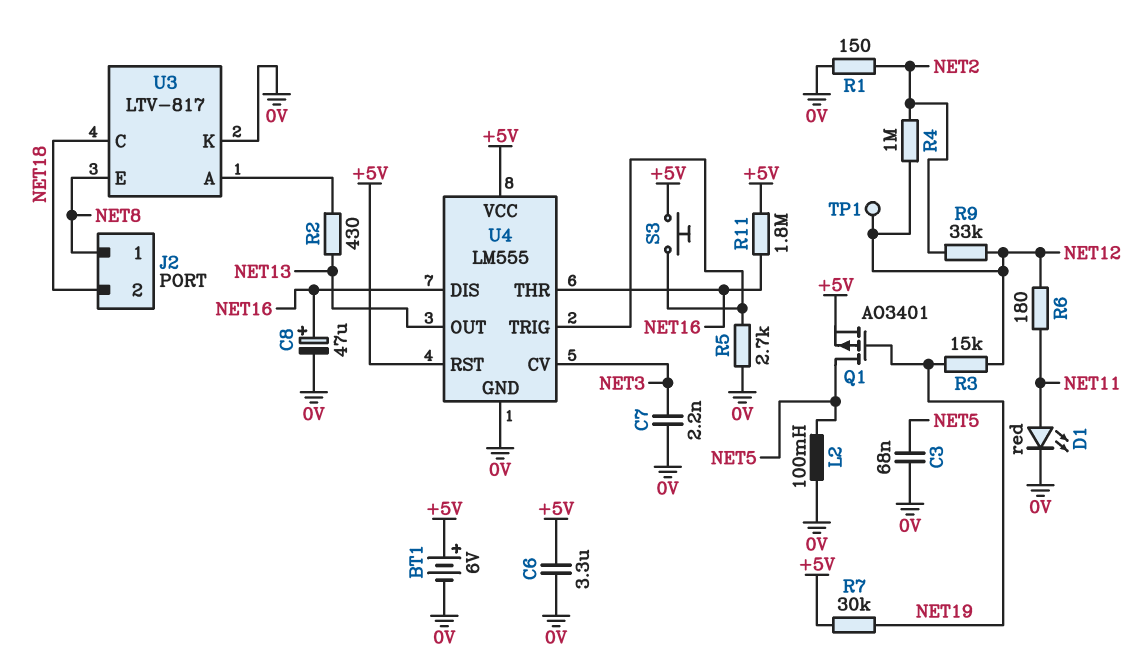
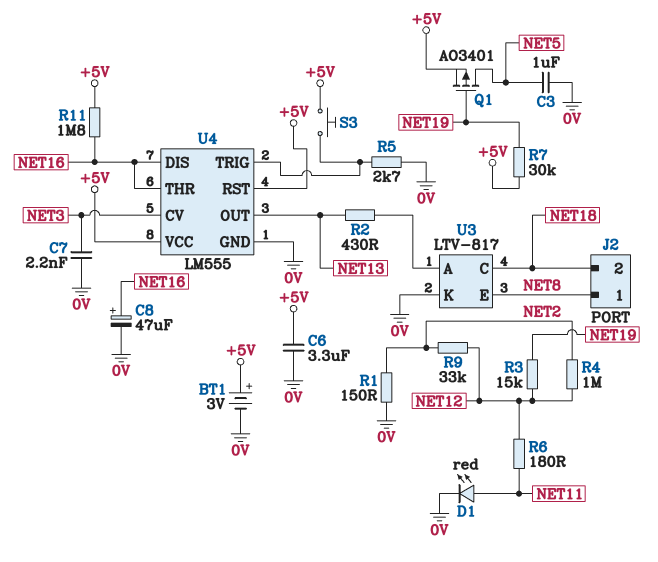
BT1: 6V (plus +5V, minus 0V) -> 3V (plus +5V, minus 0V)
C3: 68nF (0V, NET5) -> 1uF (0V, NET5)
L2: 100mH (0V, NET5) -> none
TP1: test point (NET12) -> none

